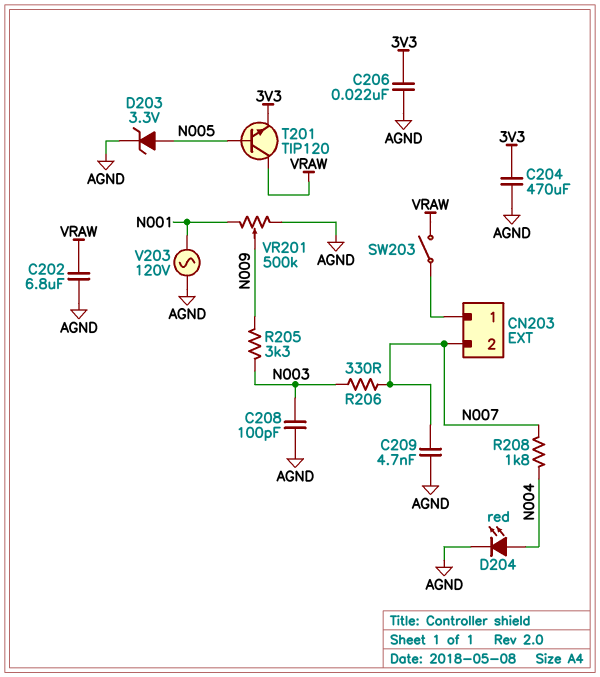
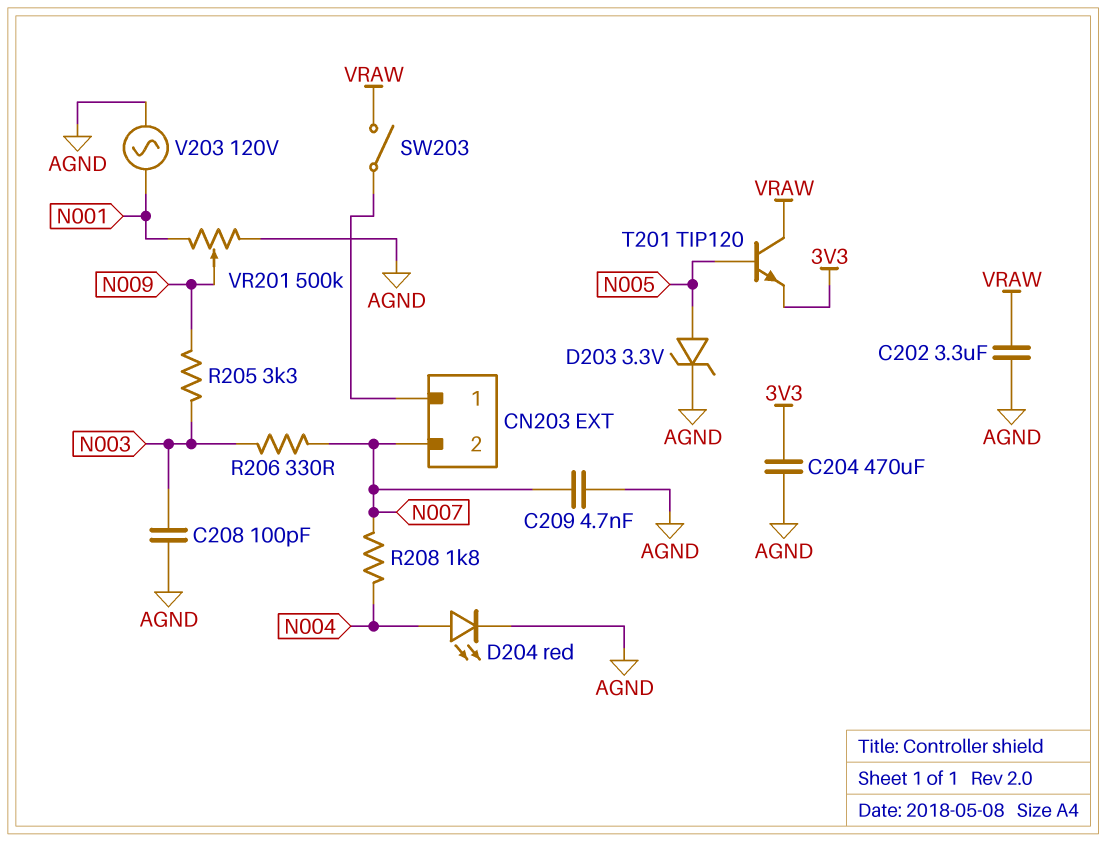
C202: 6.8uF (AGND, VRAW) -> 3.3uF (AGND, VRAW)
C206: 22nF (3V3, AGND) -> none

